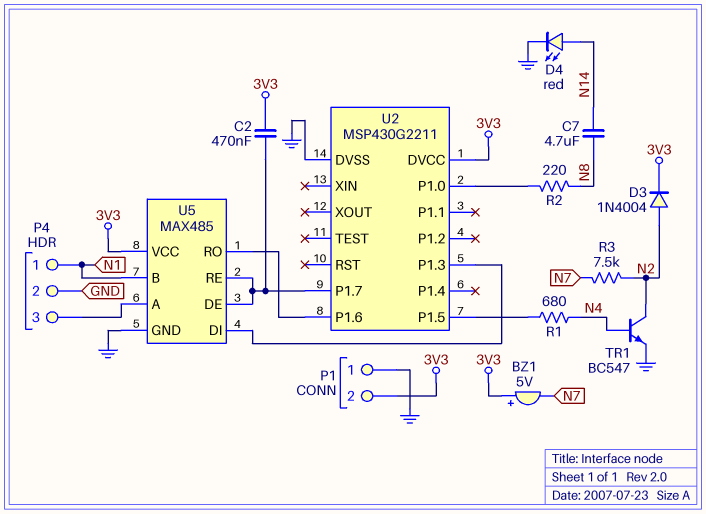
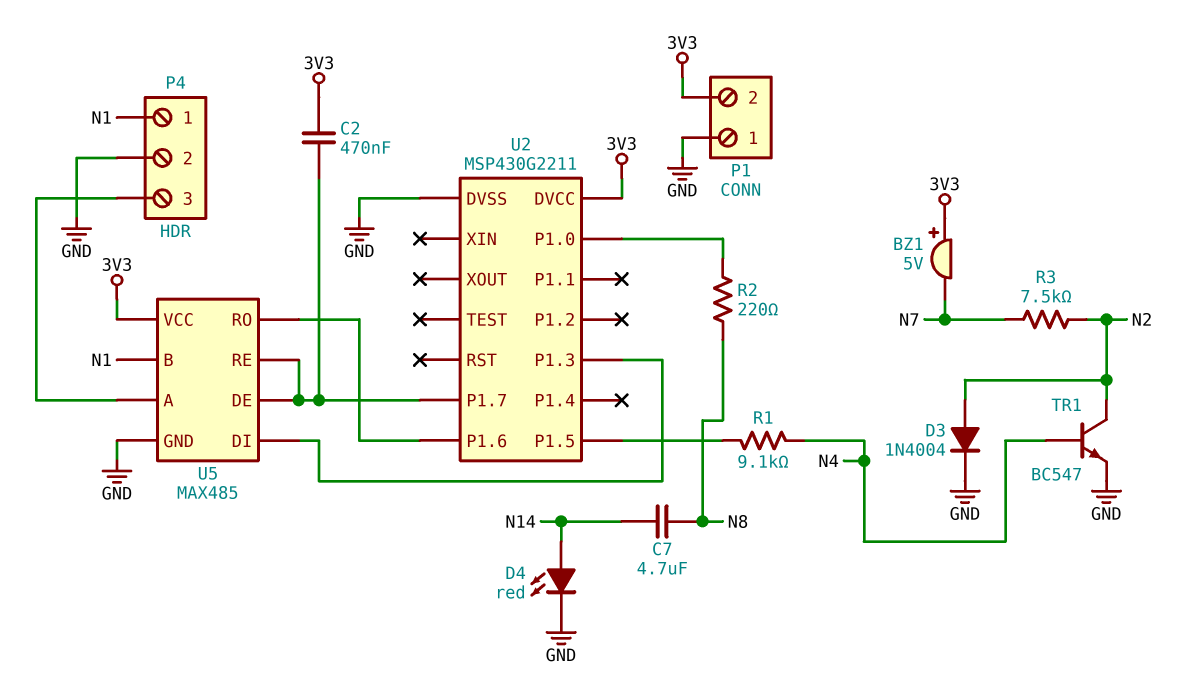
D3: diode 1N4004 (A N2, K 3V3) -> diode 1N4004 (A N2, K GND)
R1: 680 (N4, U2/P1.5) -> 9.1k (N4, U2/P1.5)

